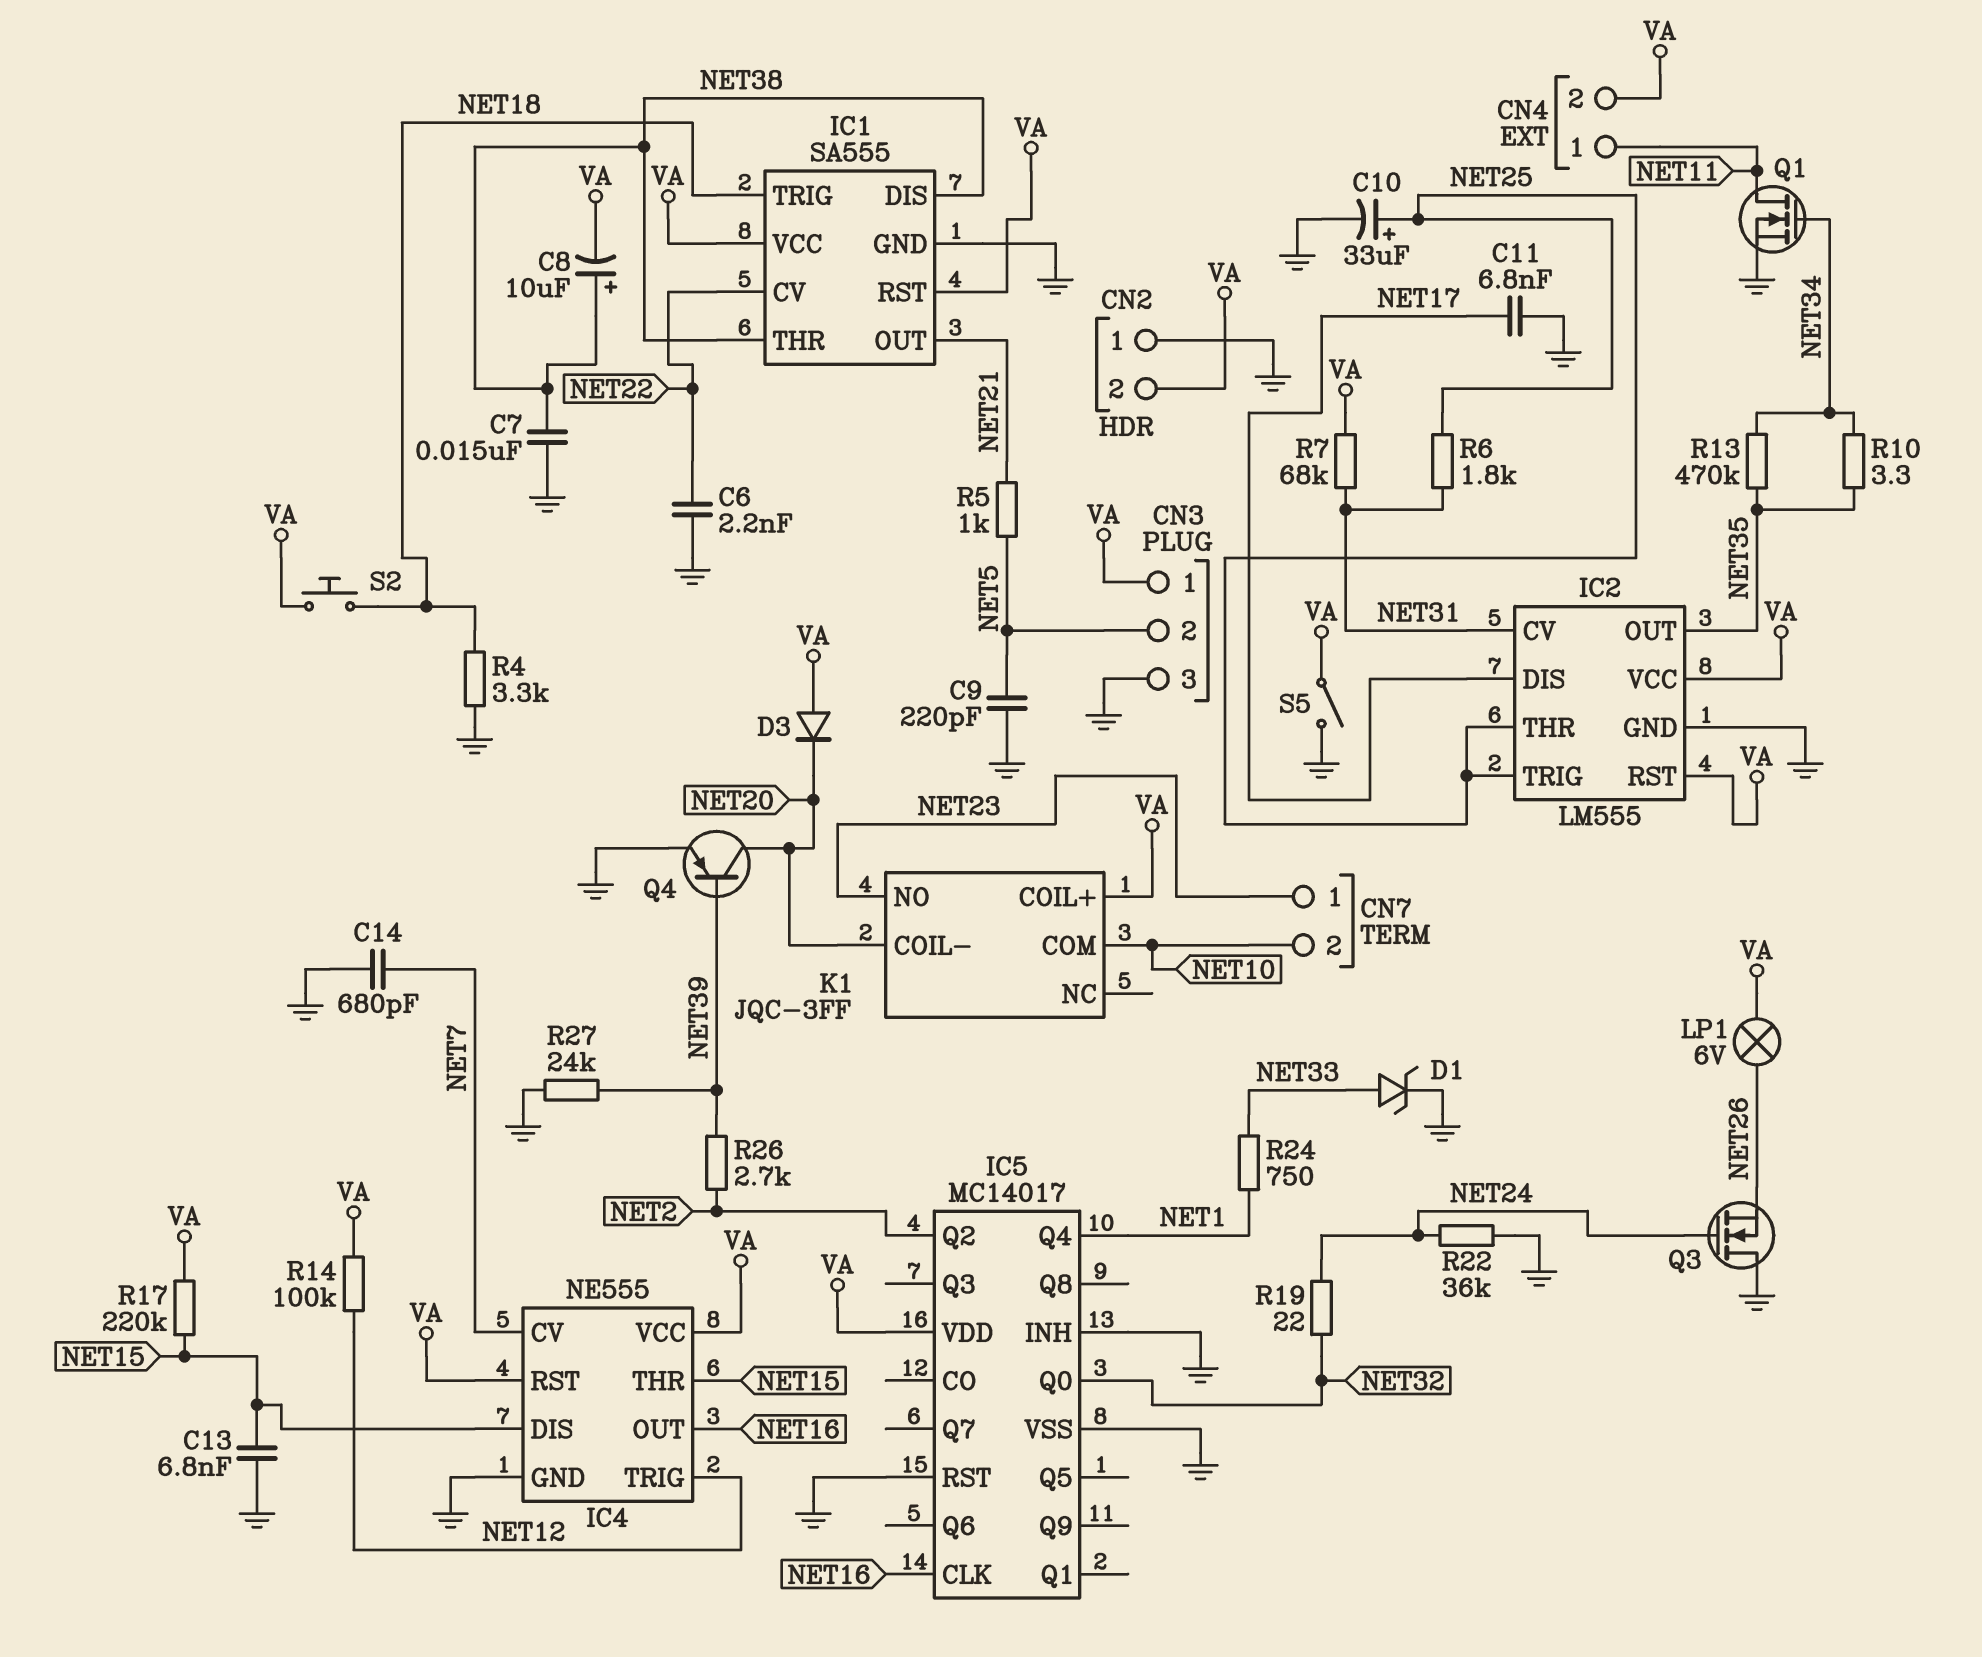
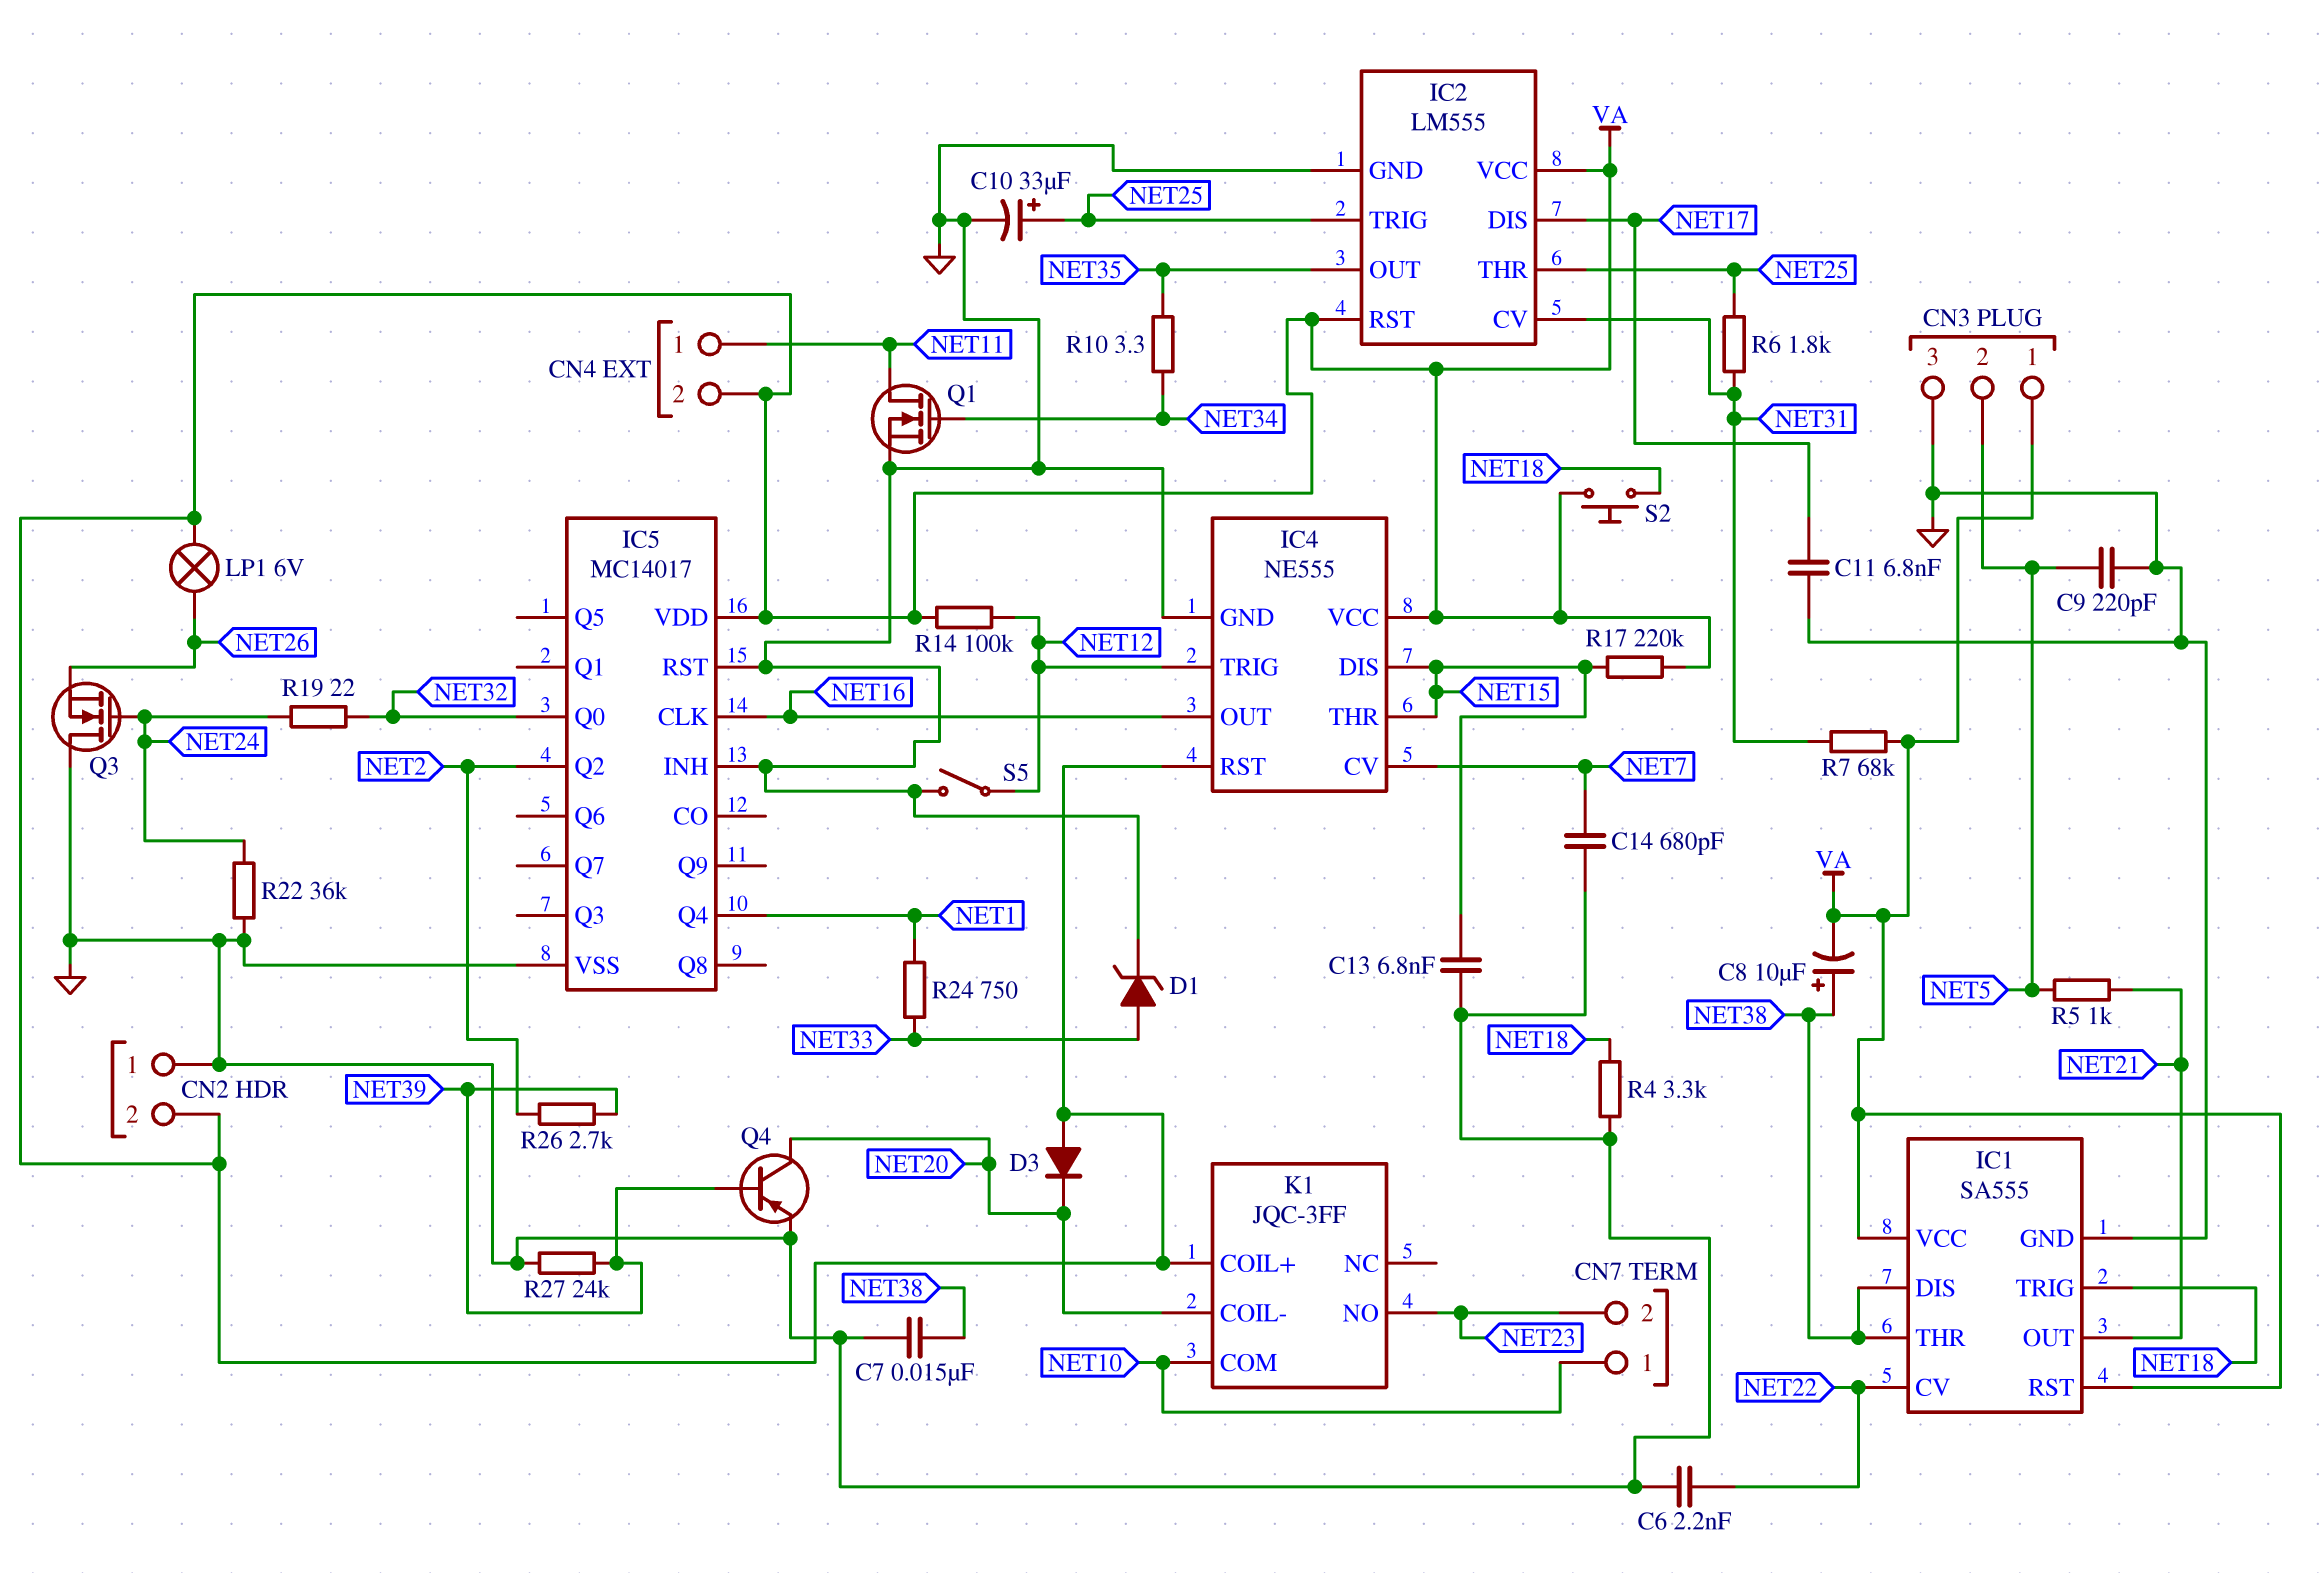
CN7 pin 1: NET23 -> NET10
CN7 pin 2: NET10 -> NET23
R13: 470k (NET34, NET35) -> none
S5: switch (GND, VA) -> switch (GND, NET12)

